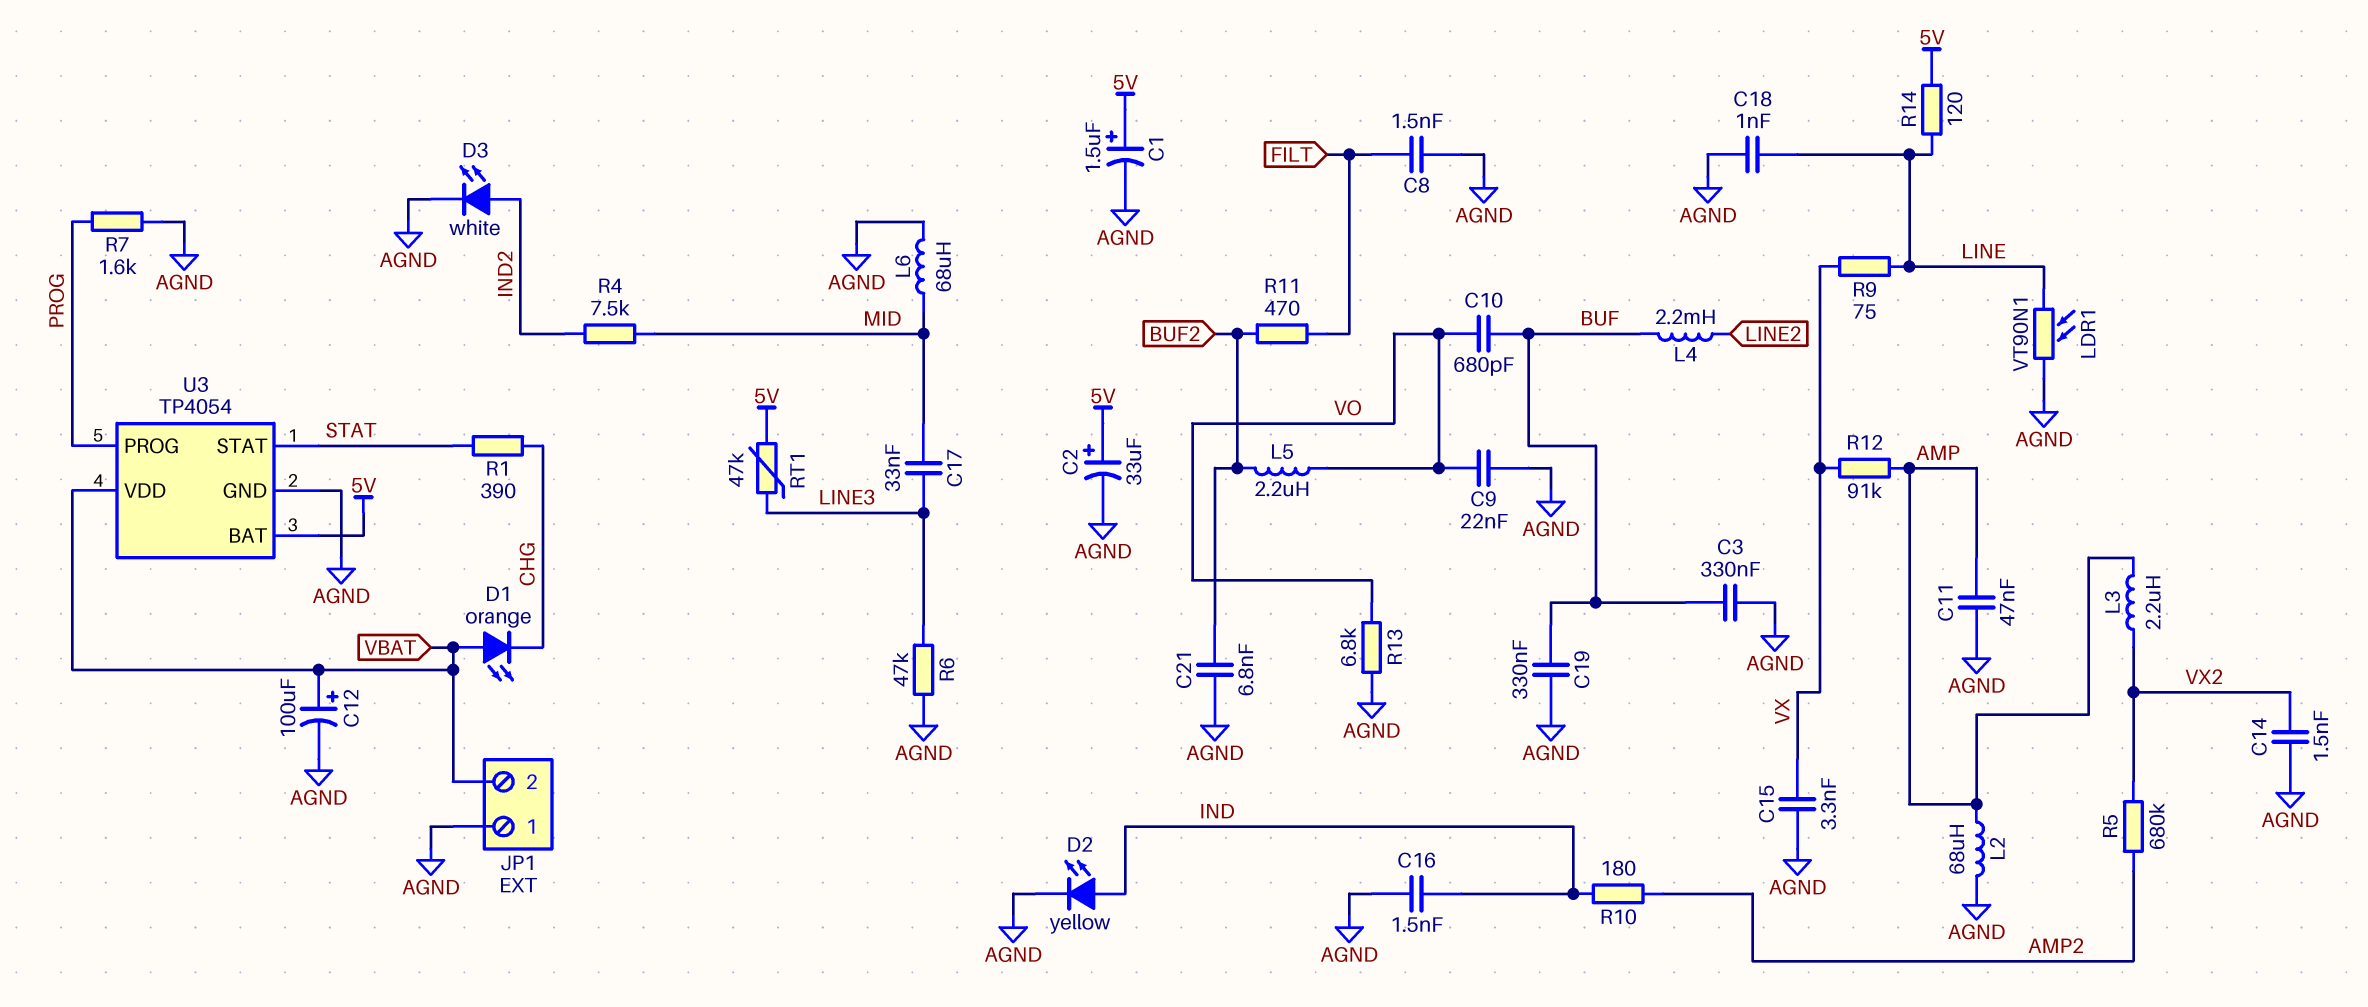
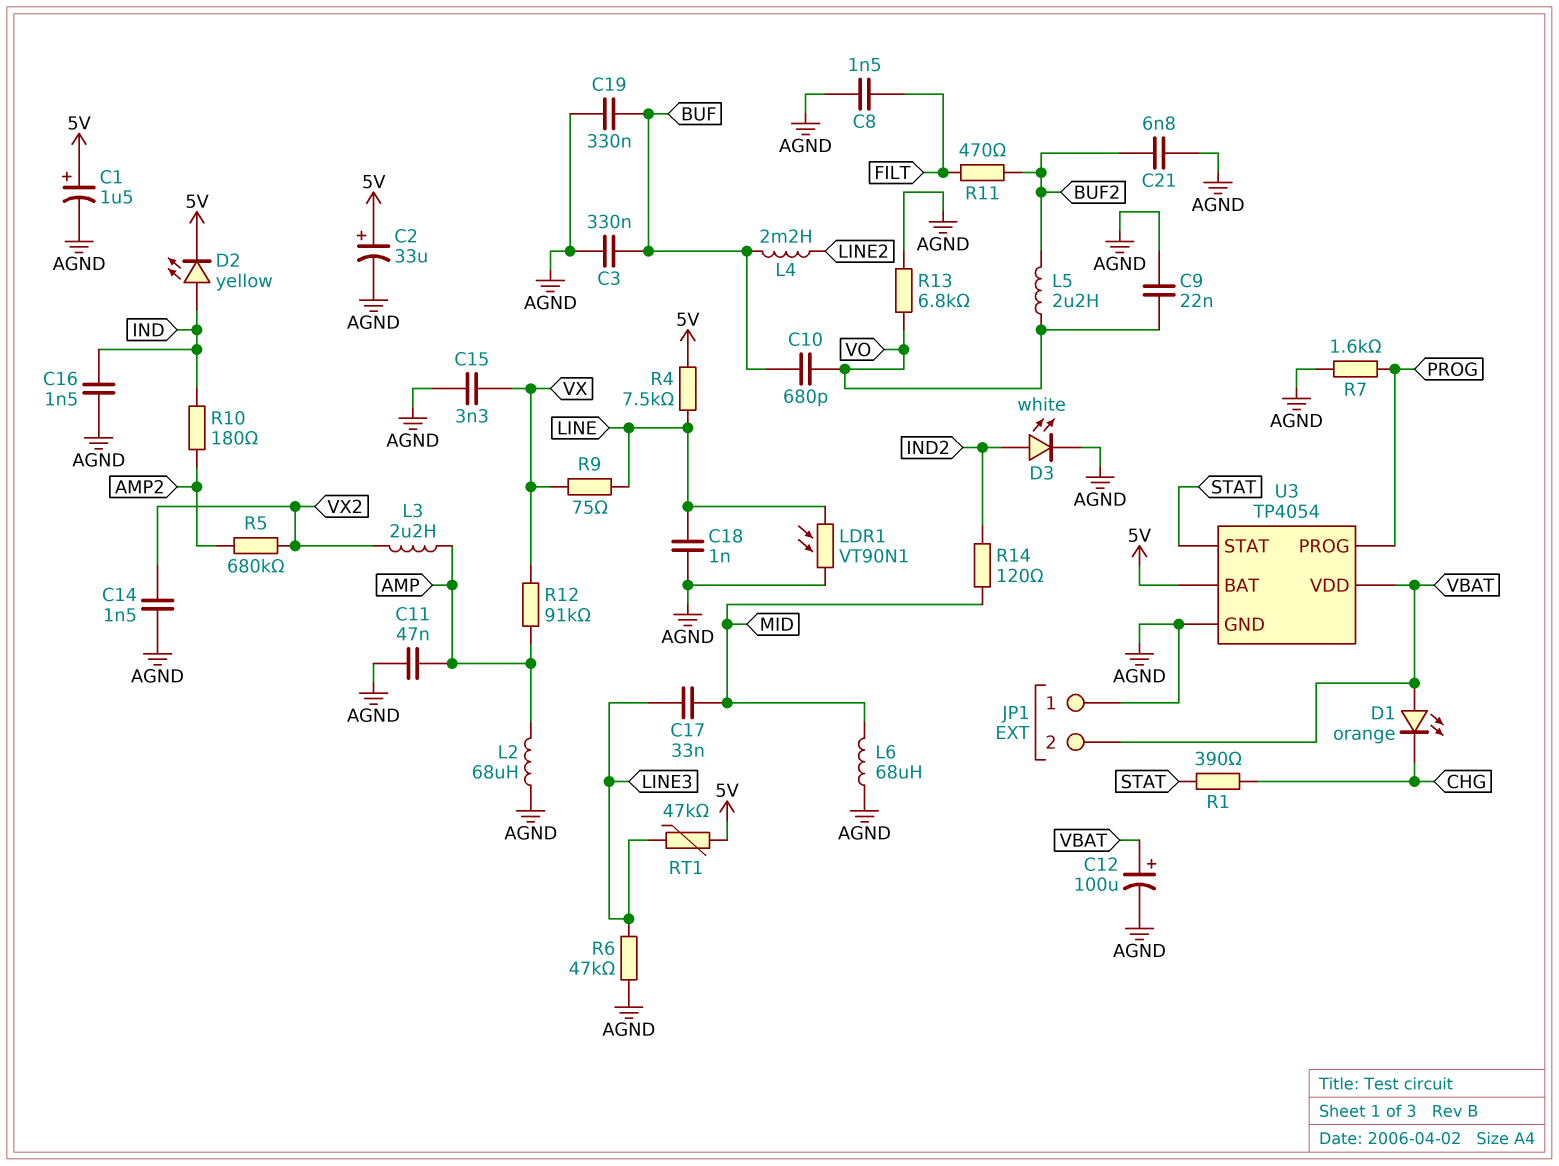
D2: LED yellow (A IND, K AGND) -> LED yellow (A IND, K 5V)
R4: 7.5k (IND2, MID) -> 7.5k (5V, LINE)
R14: 120 (5V, LINE) -> 120 (IND2, MID)

